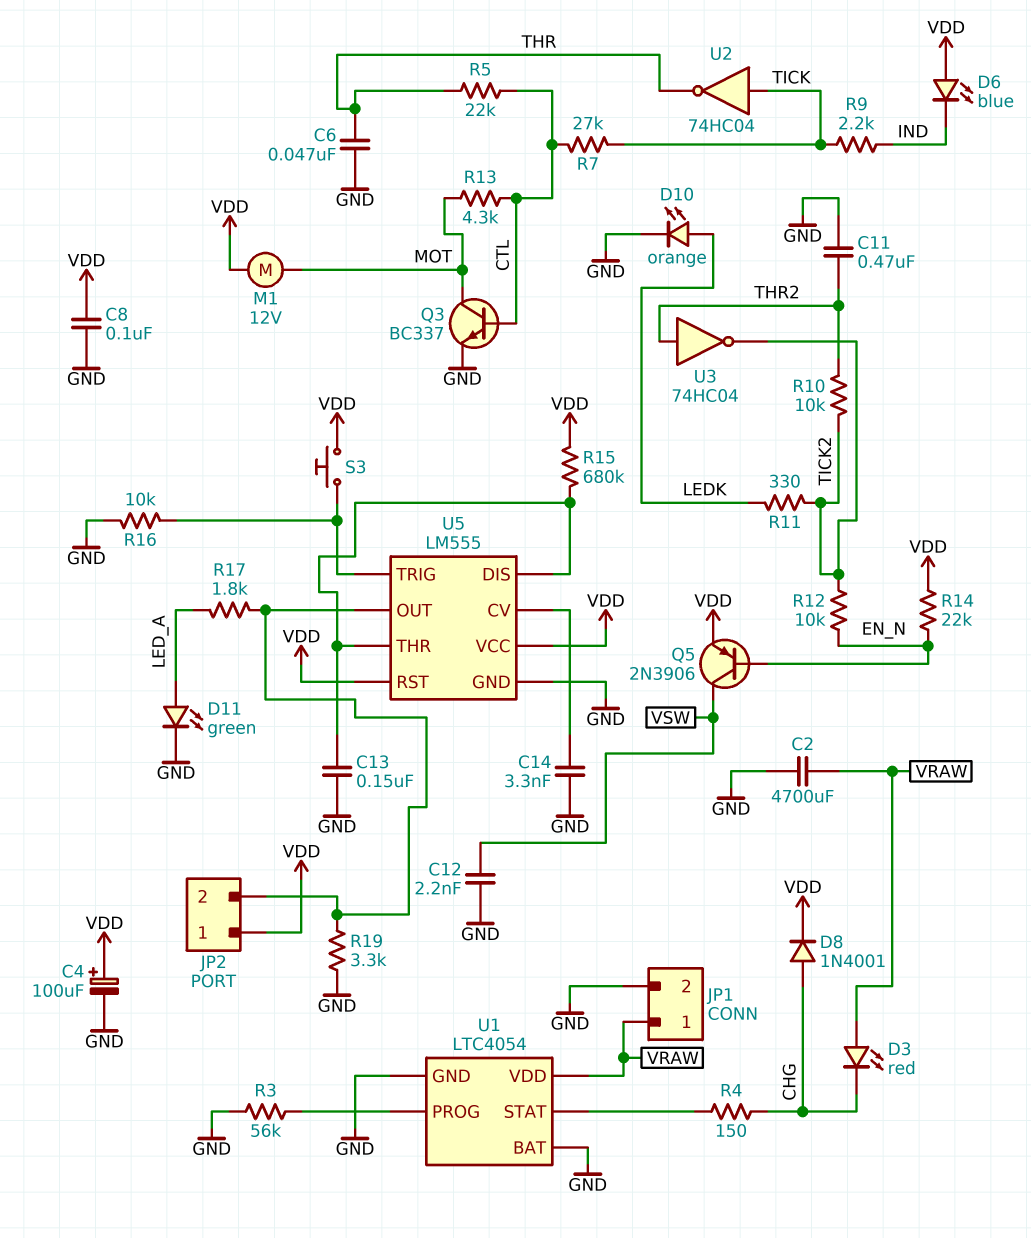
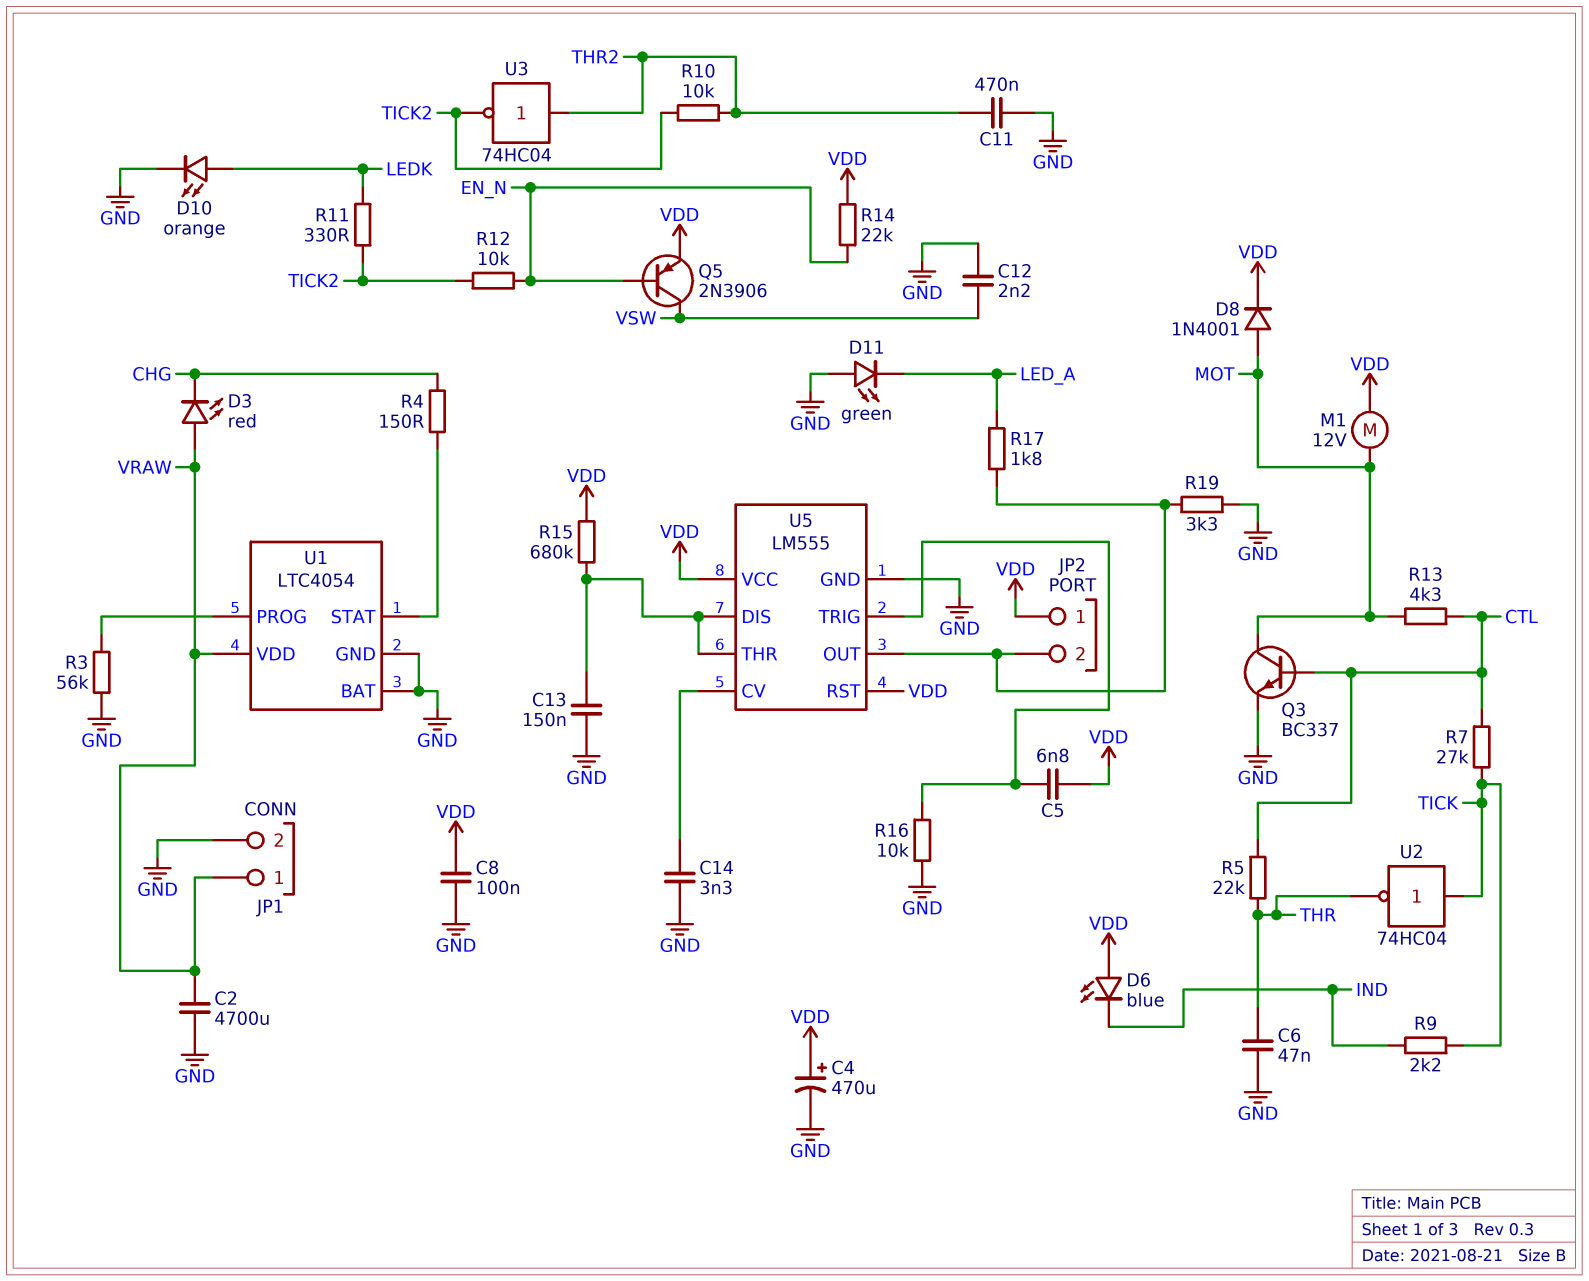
C4: 100uF (plus VDD, minus GND) -> 470uF (plus VDD, minus GND)
C5: none -> 6.8nF (U5/TRIG, VDD)
D8: diode 1N4001 (A CHG, K VDD) -> diode 1N4001 (A MOT, K VDD)
D11: LED green (A LED_A, K GND) -> LED green (A GND, K LED_A)
S3: button (U5/TRIG, VDD) -> none

